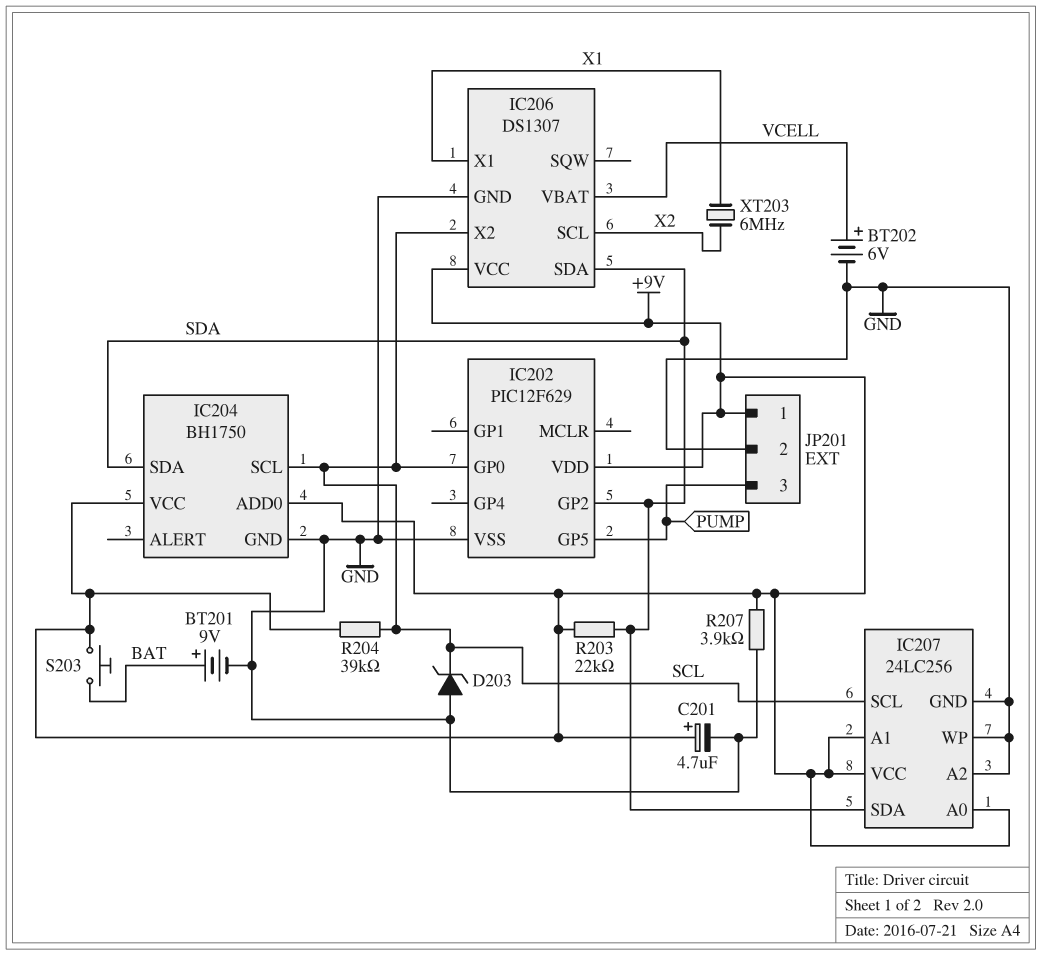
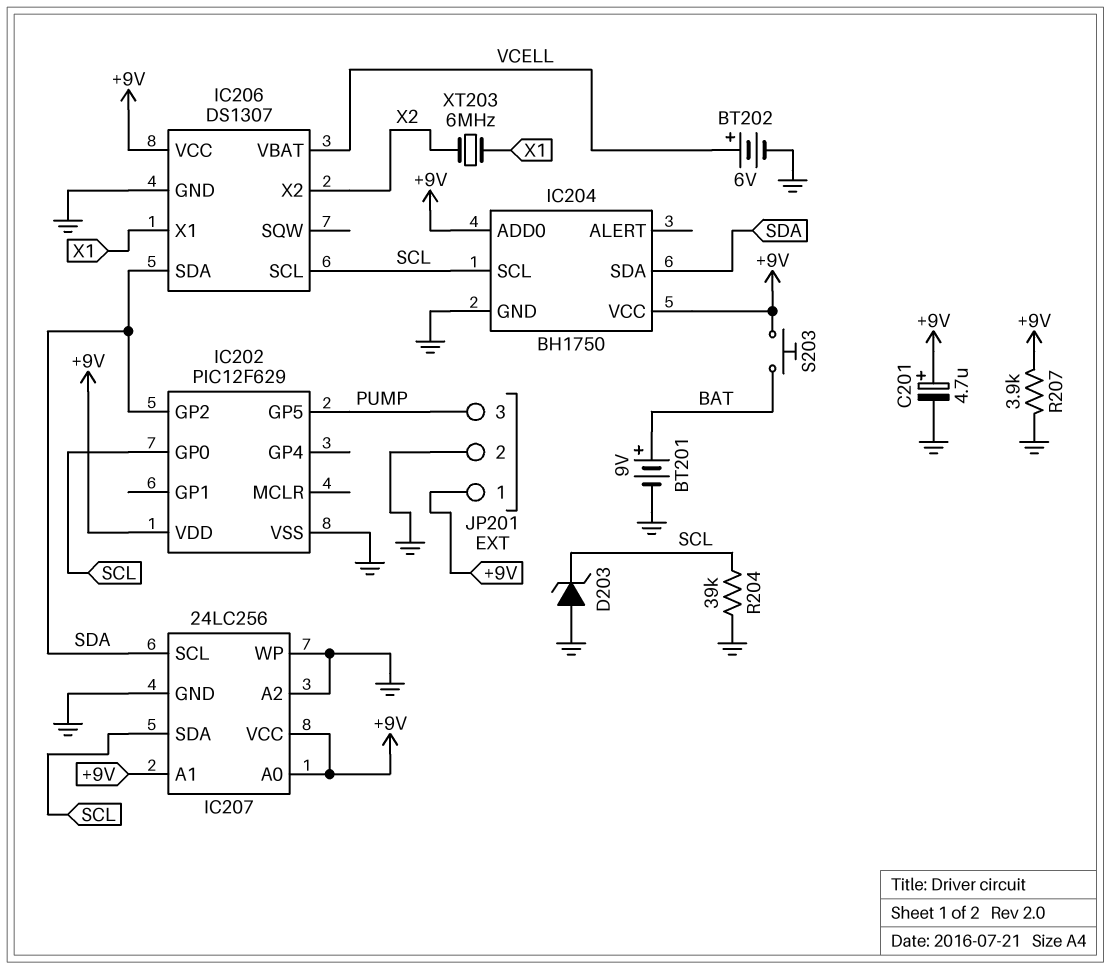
IC206 pin SCL: X2 -> SCL
IC206 pin X2: SCL -> X2
IC207 pin SCL: SCL -> SDA
IC207 pin SDA: SDA -> SCL
R203: 22k (+9V, SDA) -> none
R204: 39k (+9V, SCL) -> 39k (GND, SCL)

